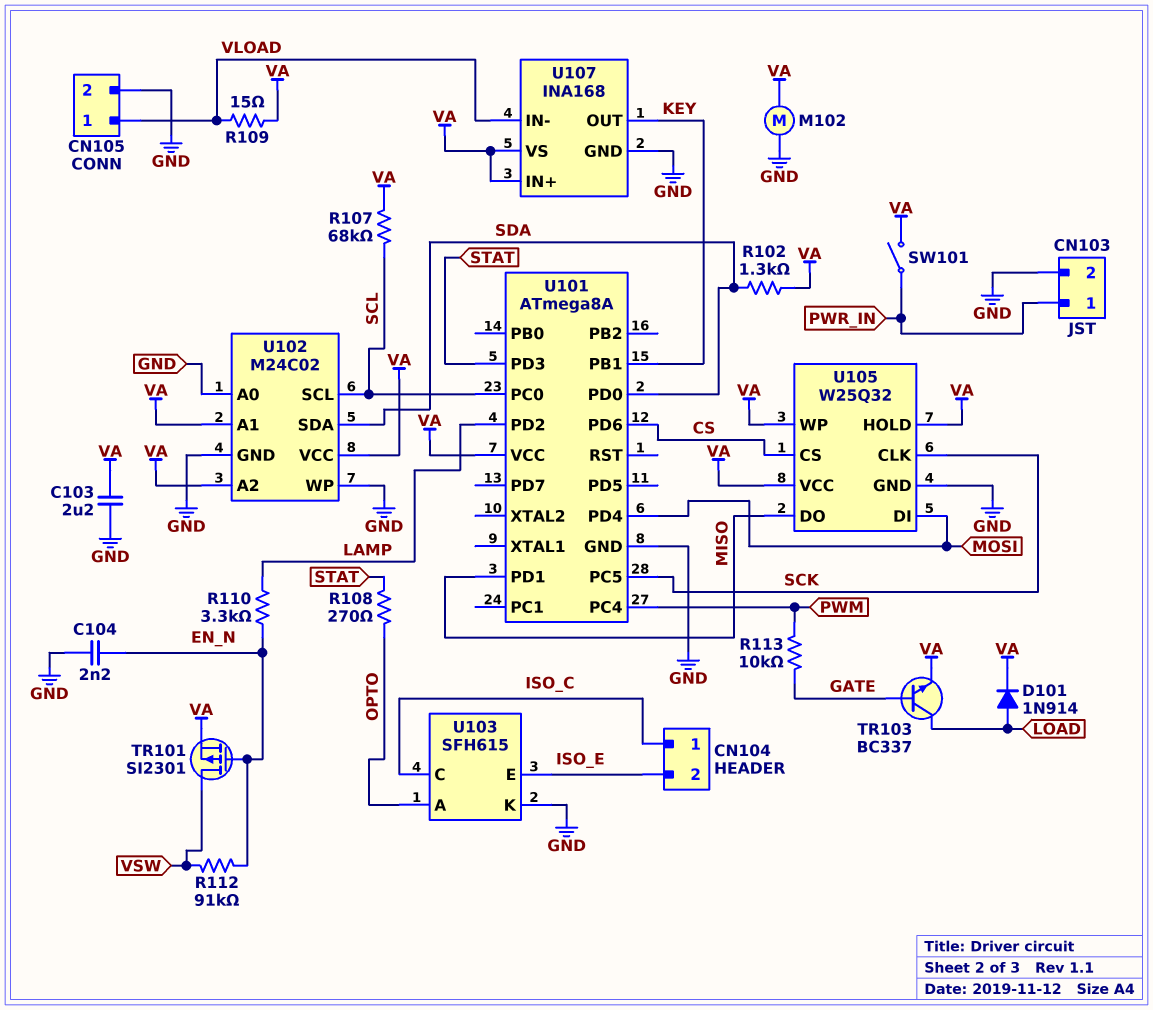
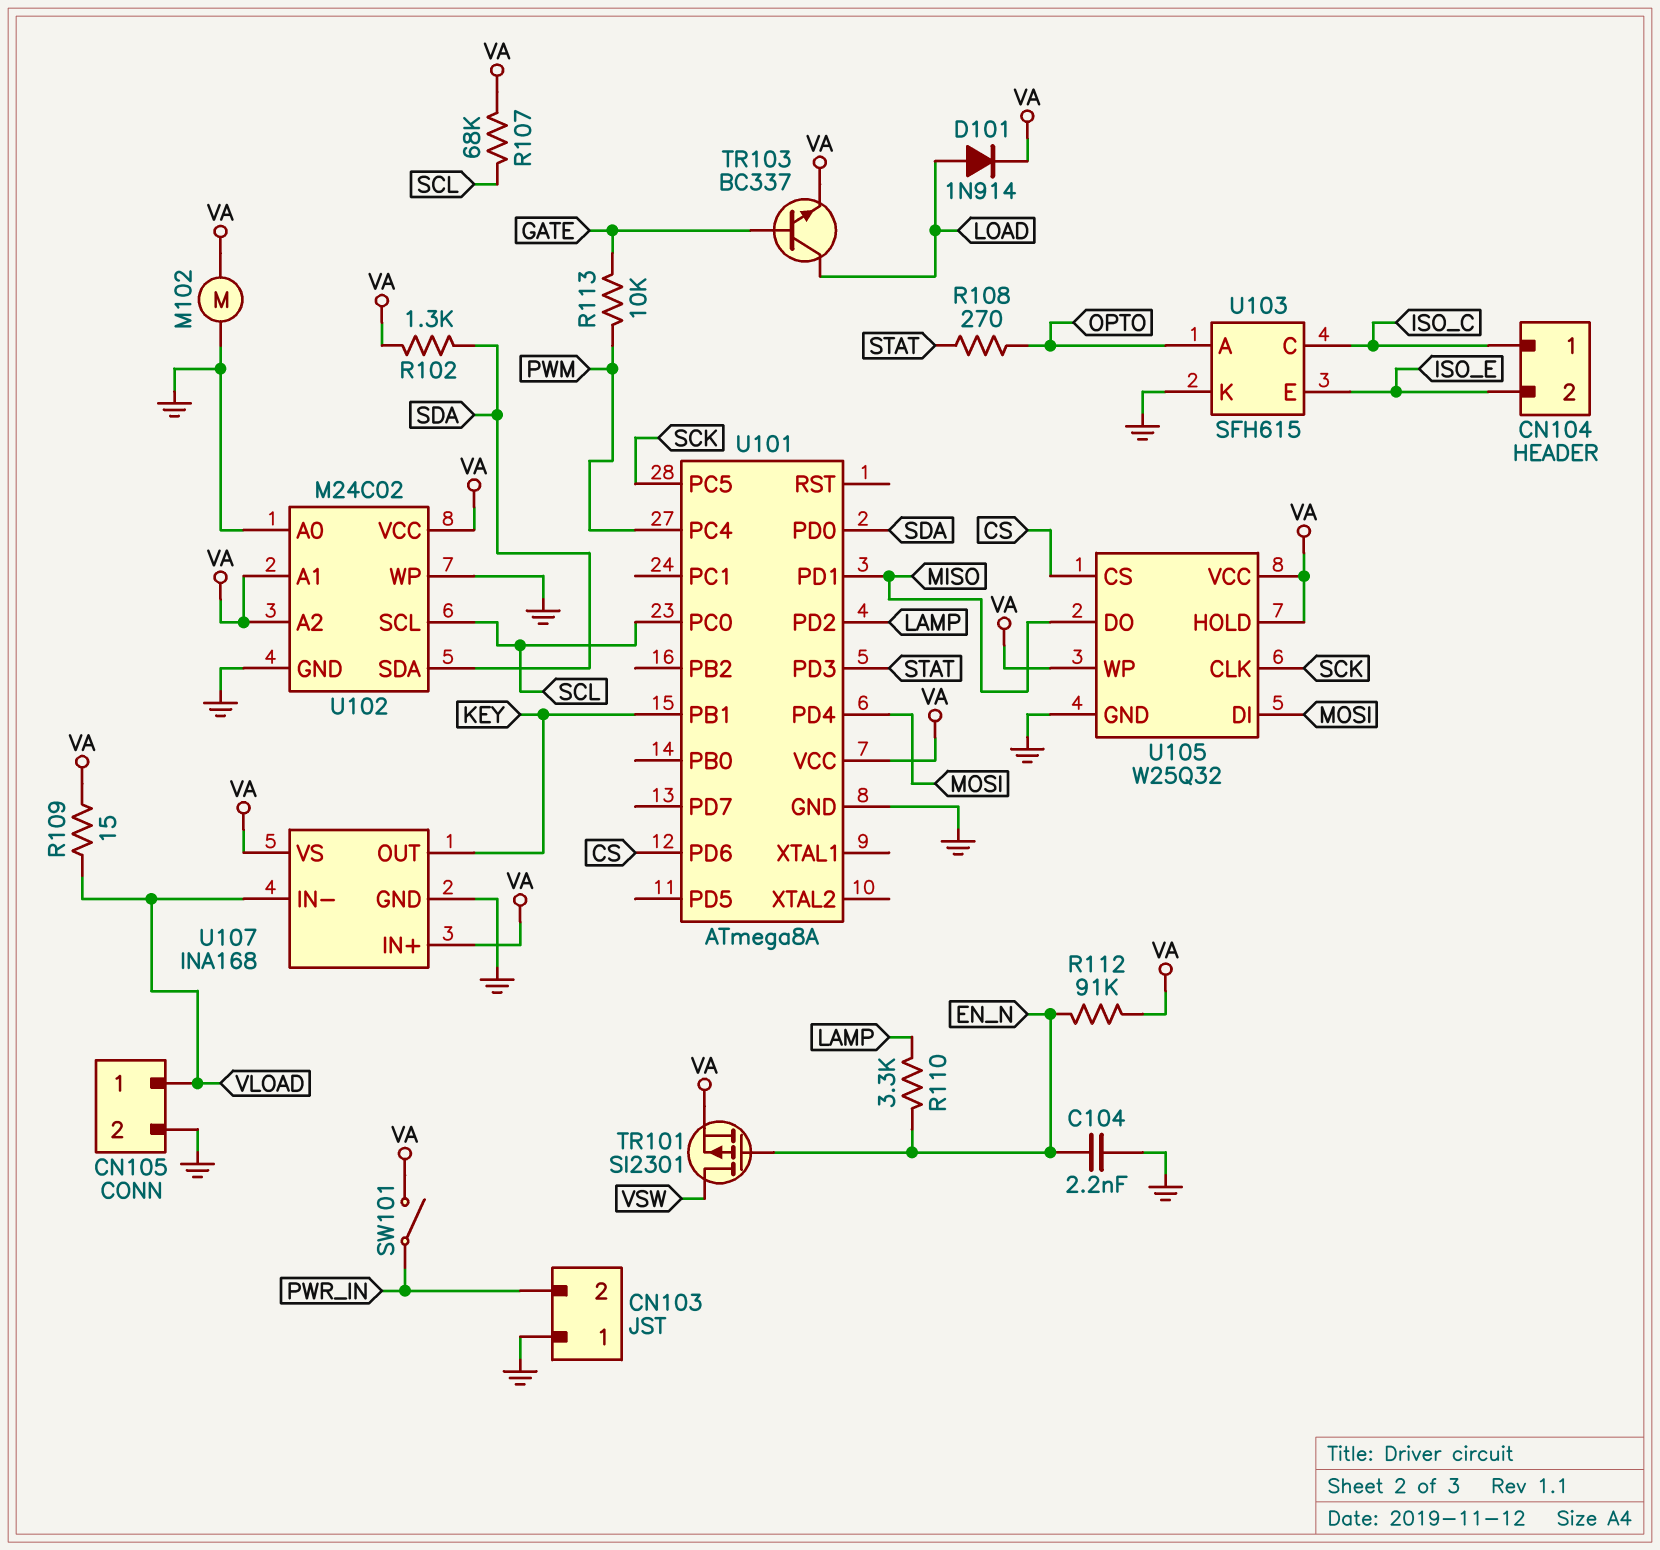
C103: 2.2uF (GND, VA) -> none
CN103 pin 1: PWR_IN -> GND
CN103 pin 2: GND -> PWR_IN
R112: 91k (EN_N, VSW) -> 91k (EN_N, VA)

